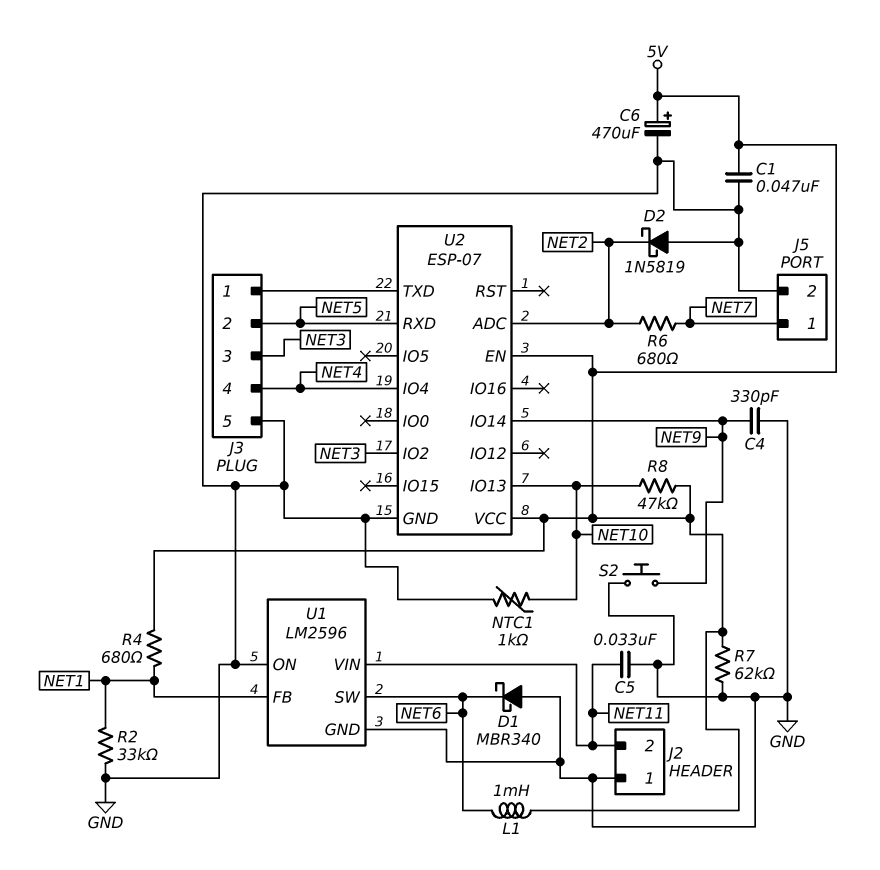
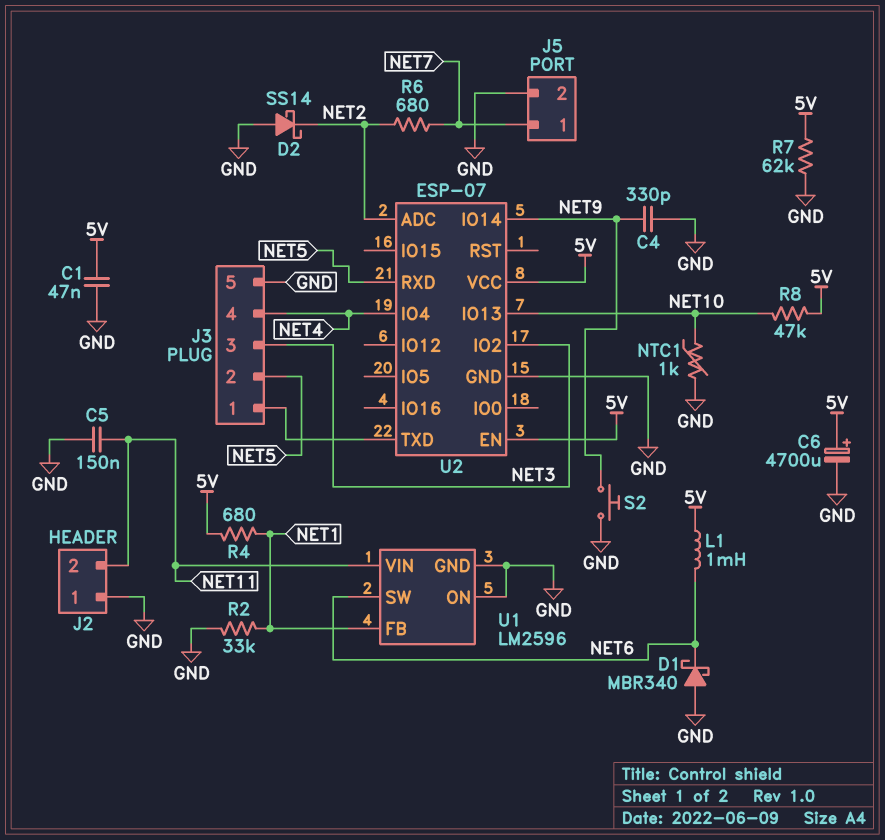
C5: 33nF (GND, NET11) -> 150nF (GND, NET11)
C6: 470uF (plus 5V, minus GND) -> 4700uF (plus 5V, minus GND)
D2: schottky 1N5819 (A GND, K NET2) -> schottky SS14 (A GND, K NET2)

